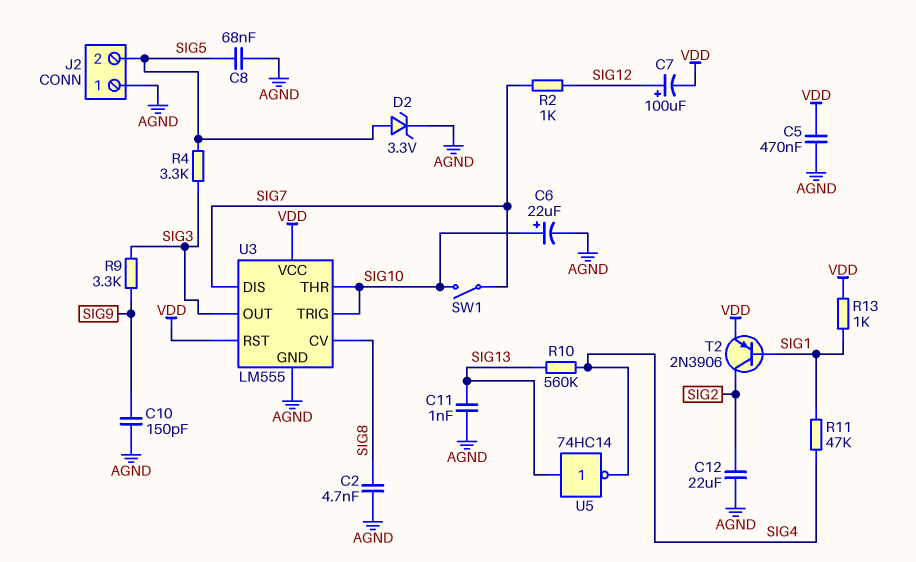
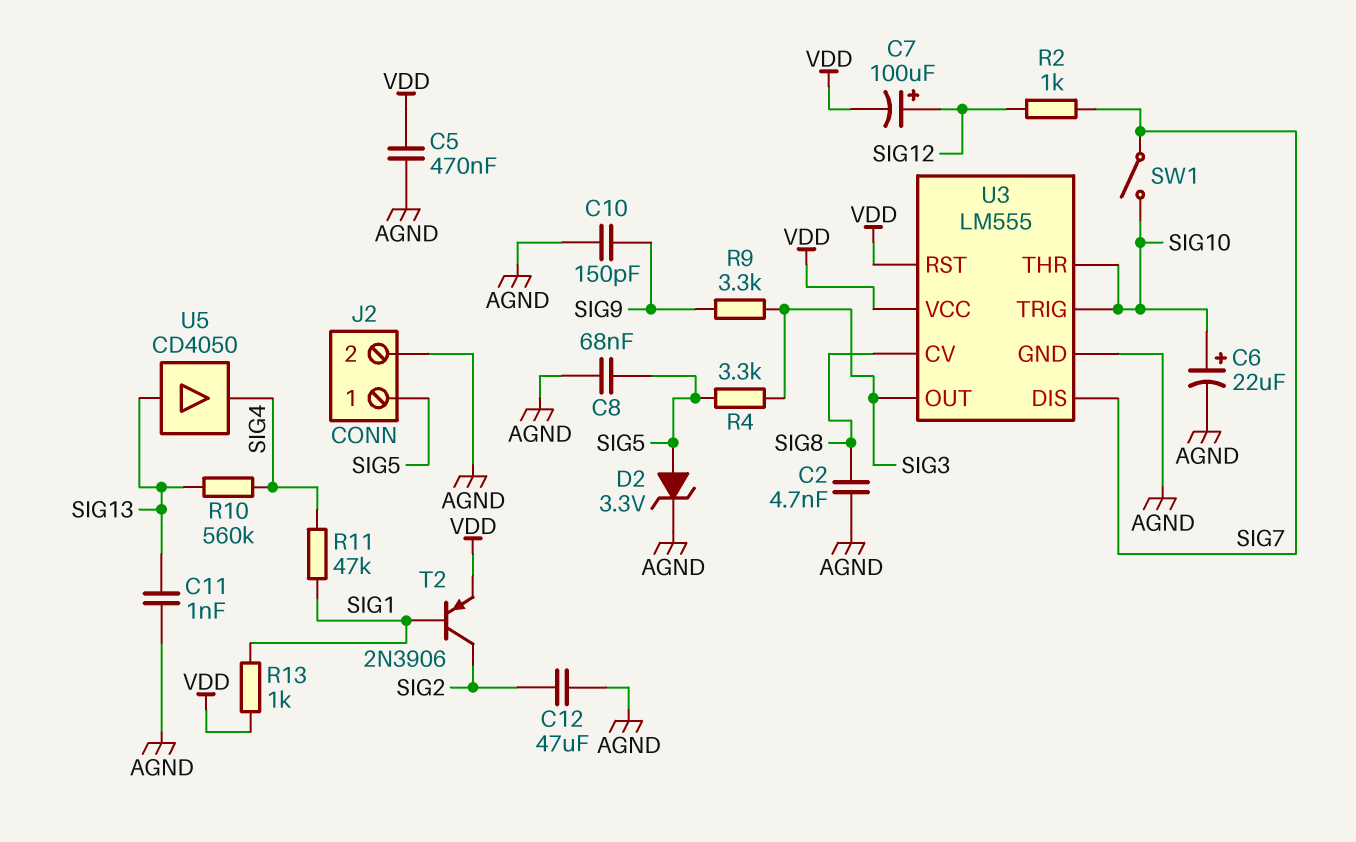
C12: 22uF (AGND, SIG2) -> 47uF (AGND, SIG2)
J2 pin 1: AGND -> SIG5
J2 pin 2: SIG5 -> AGND
U5: NOT 74HC14 (in SIG13, out SIG4) -> buffer CD4050 (in SIG13, out SIG4)

